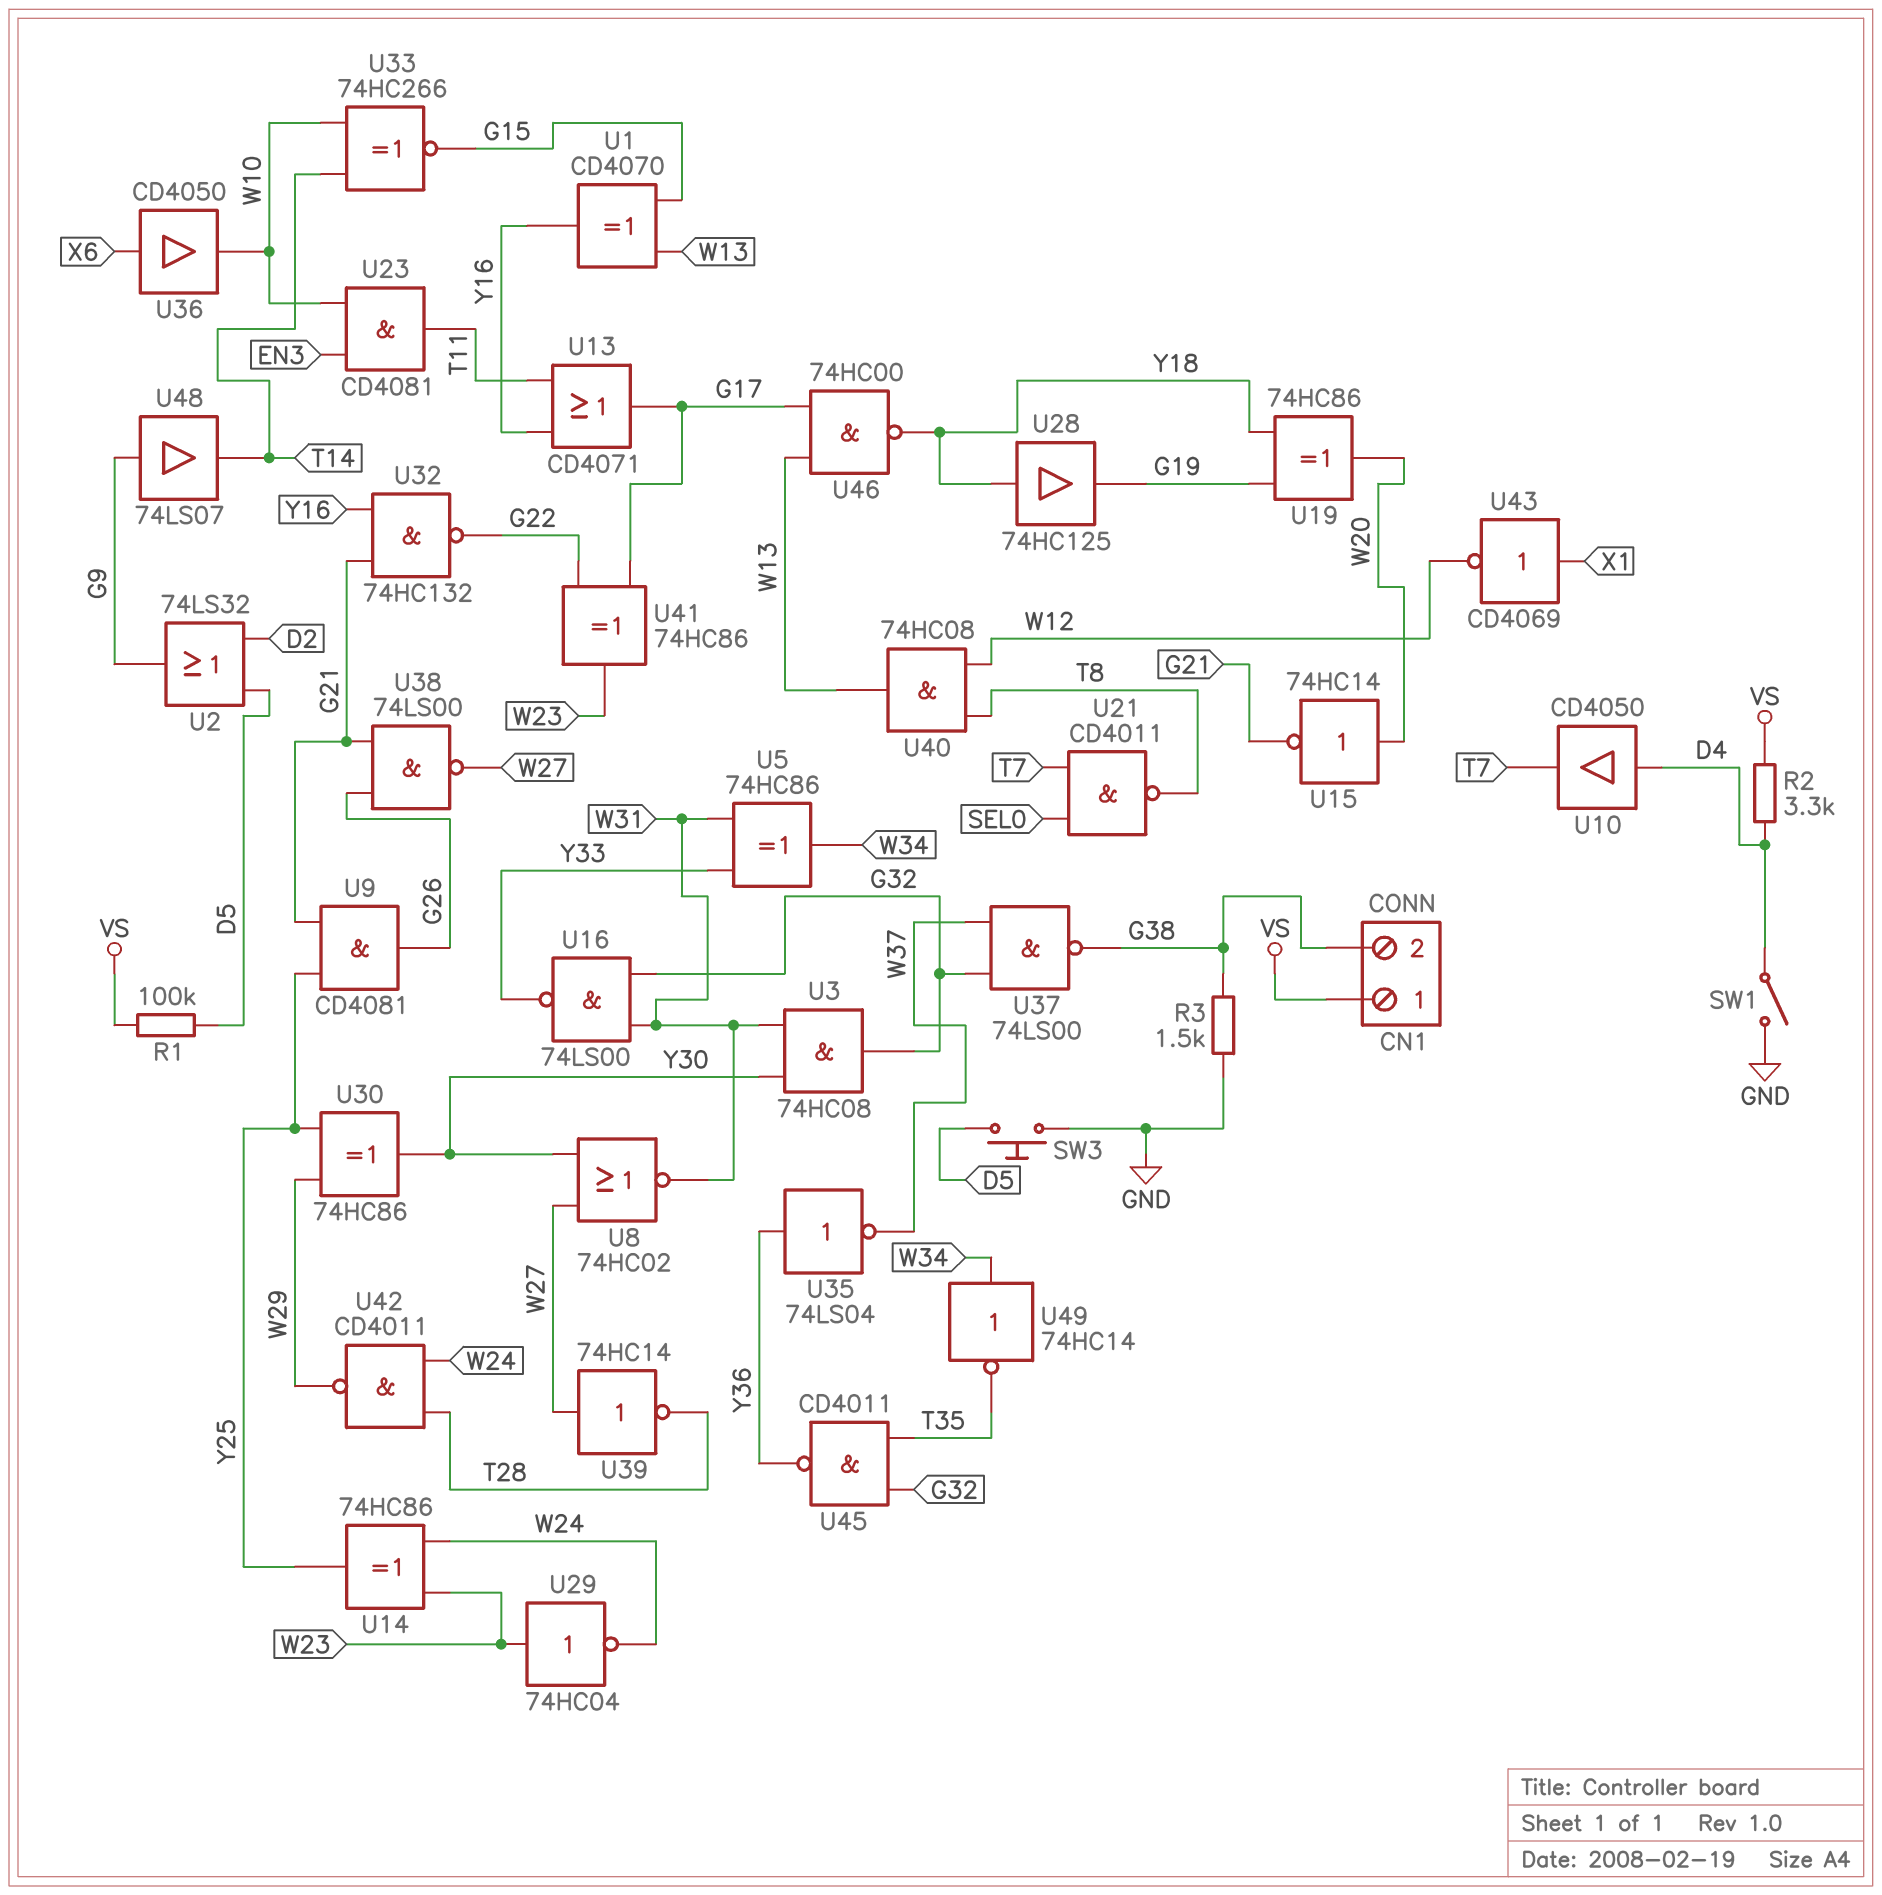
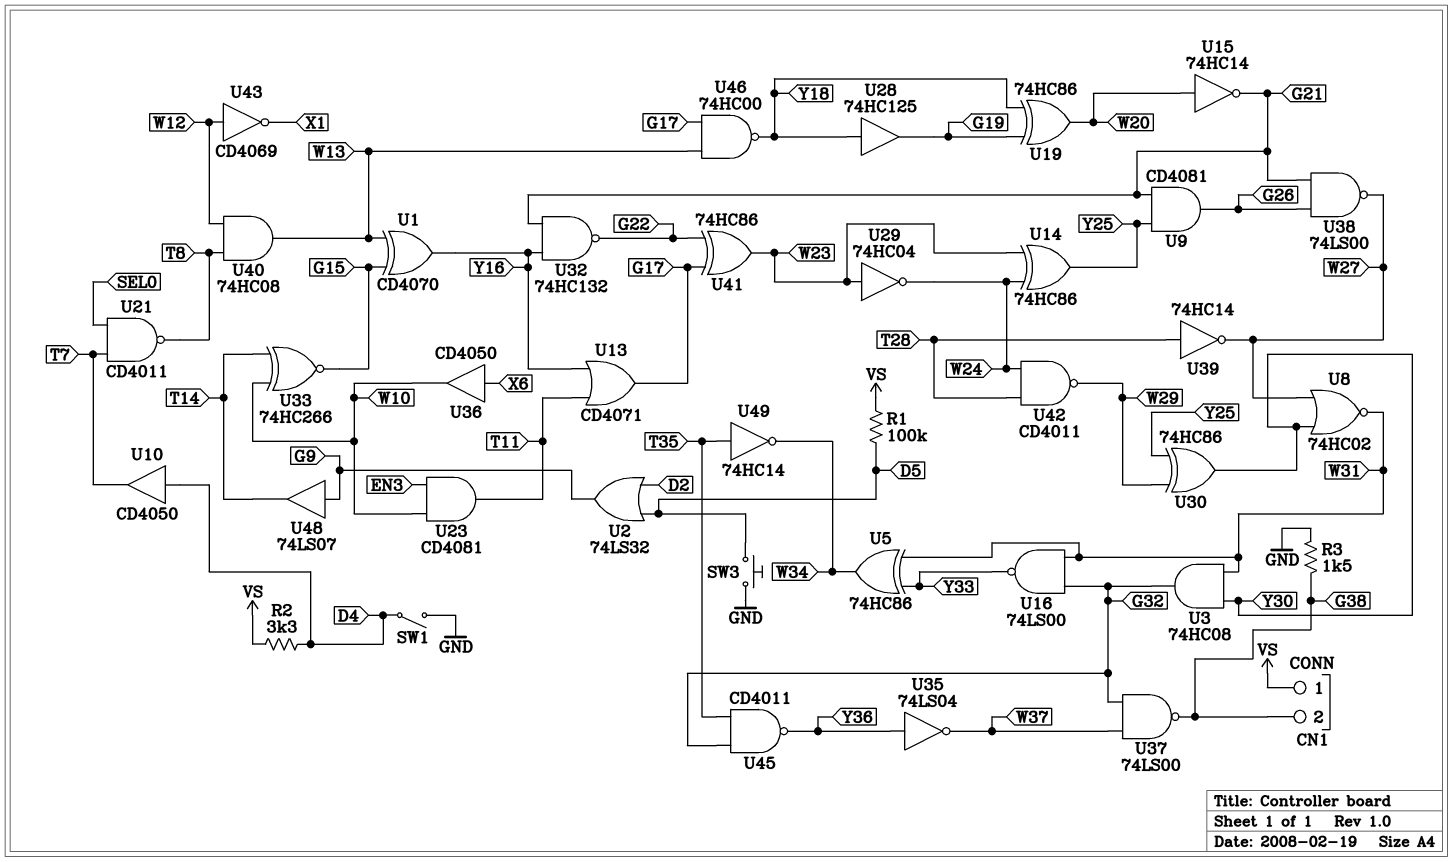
U39: NOT 74HC14 (in W27, out T28) -> NOT 74HC14 (in T28, out W27)
U43: NOT CD4069 (in X1, out W12) -> NOT CD4069 (in W12, out X1)
U49: NOT 74HC14 (in W34, out T35) -> NOT 74HC14 (in T35, out W34)

